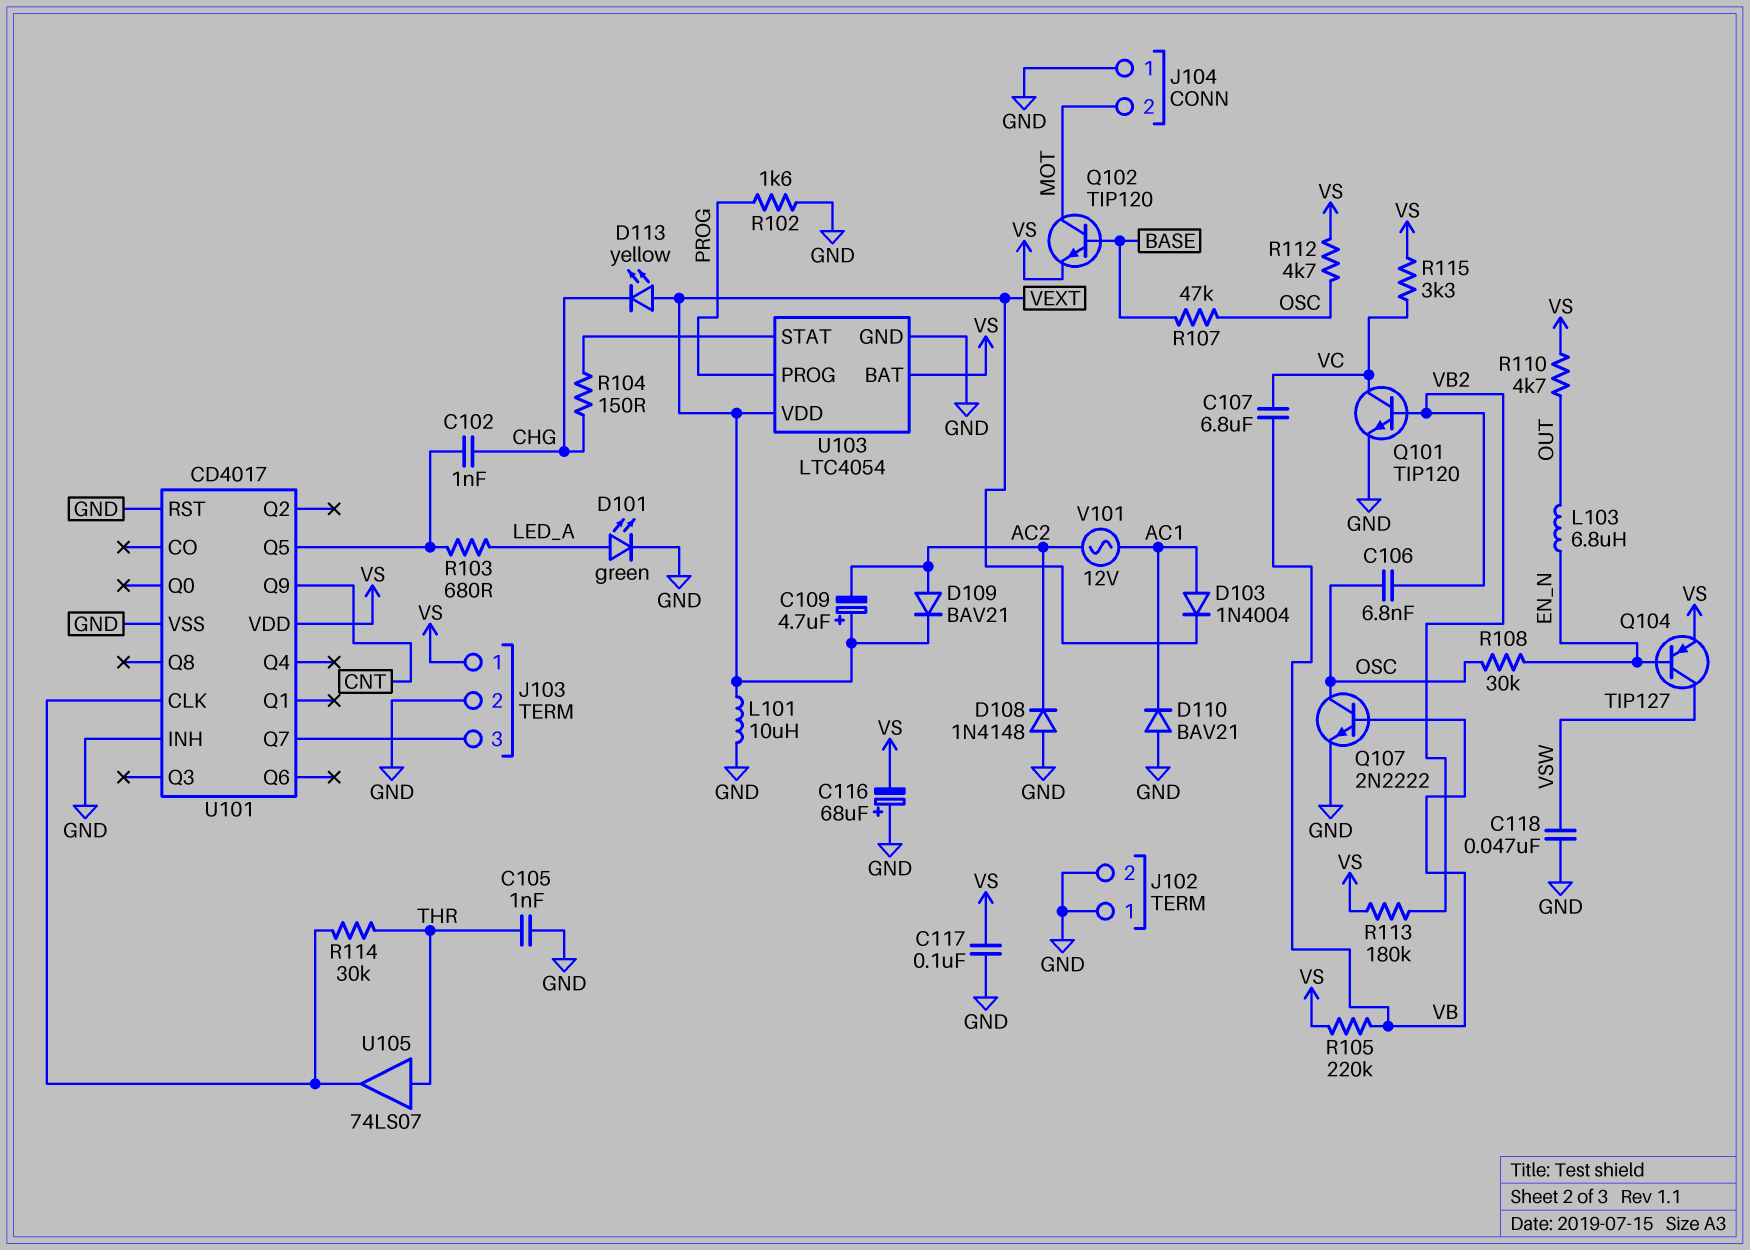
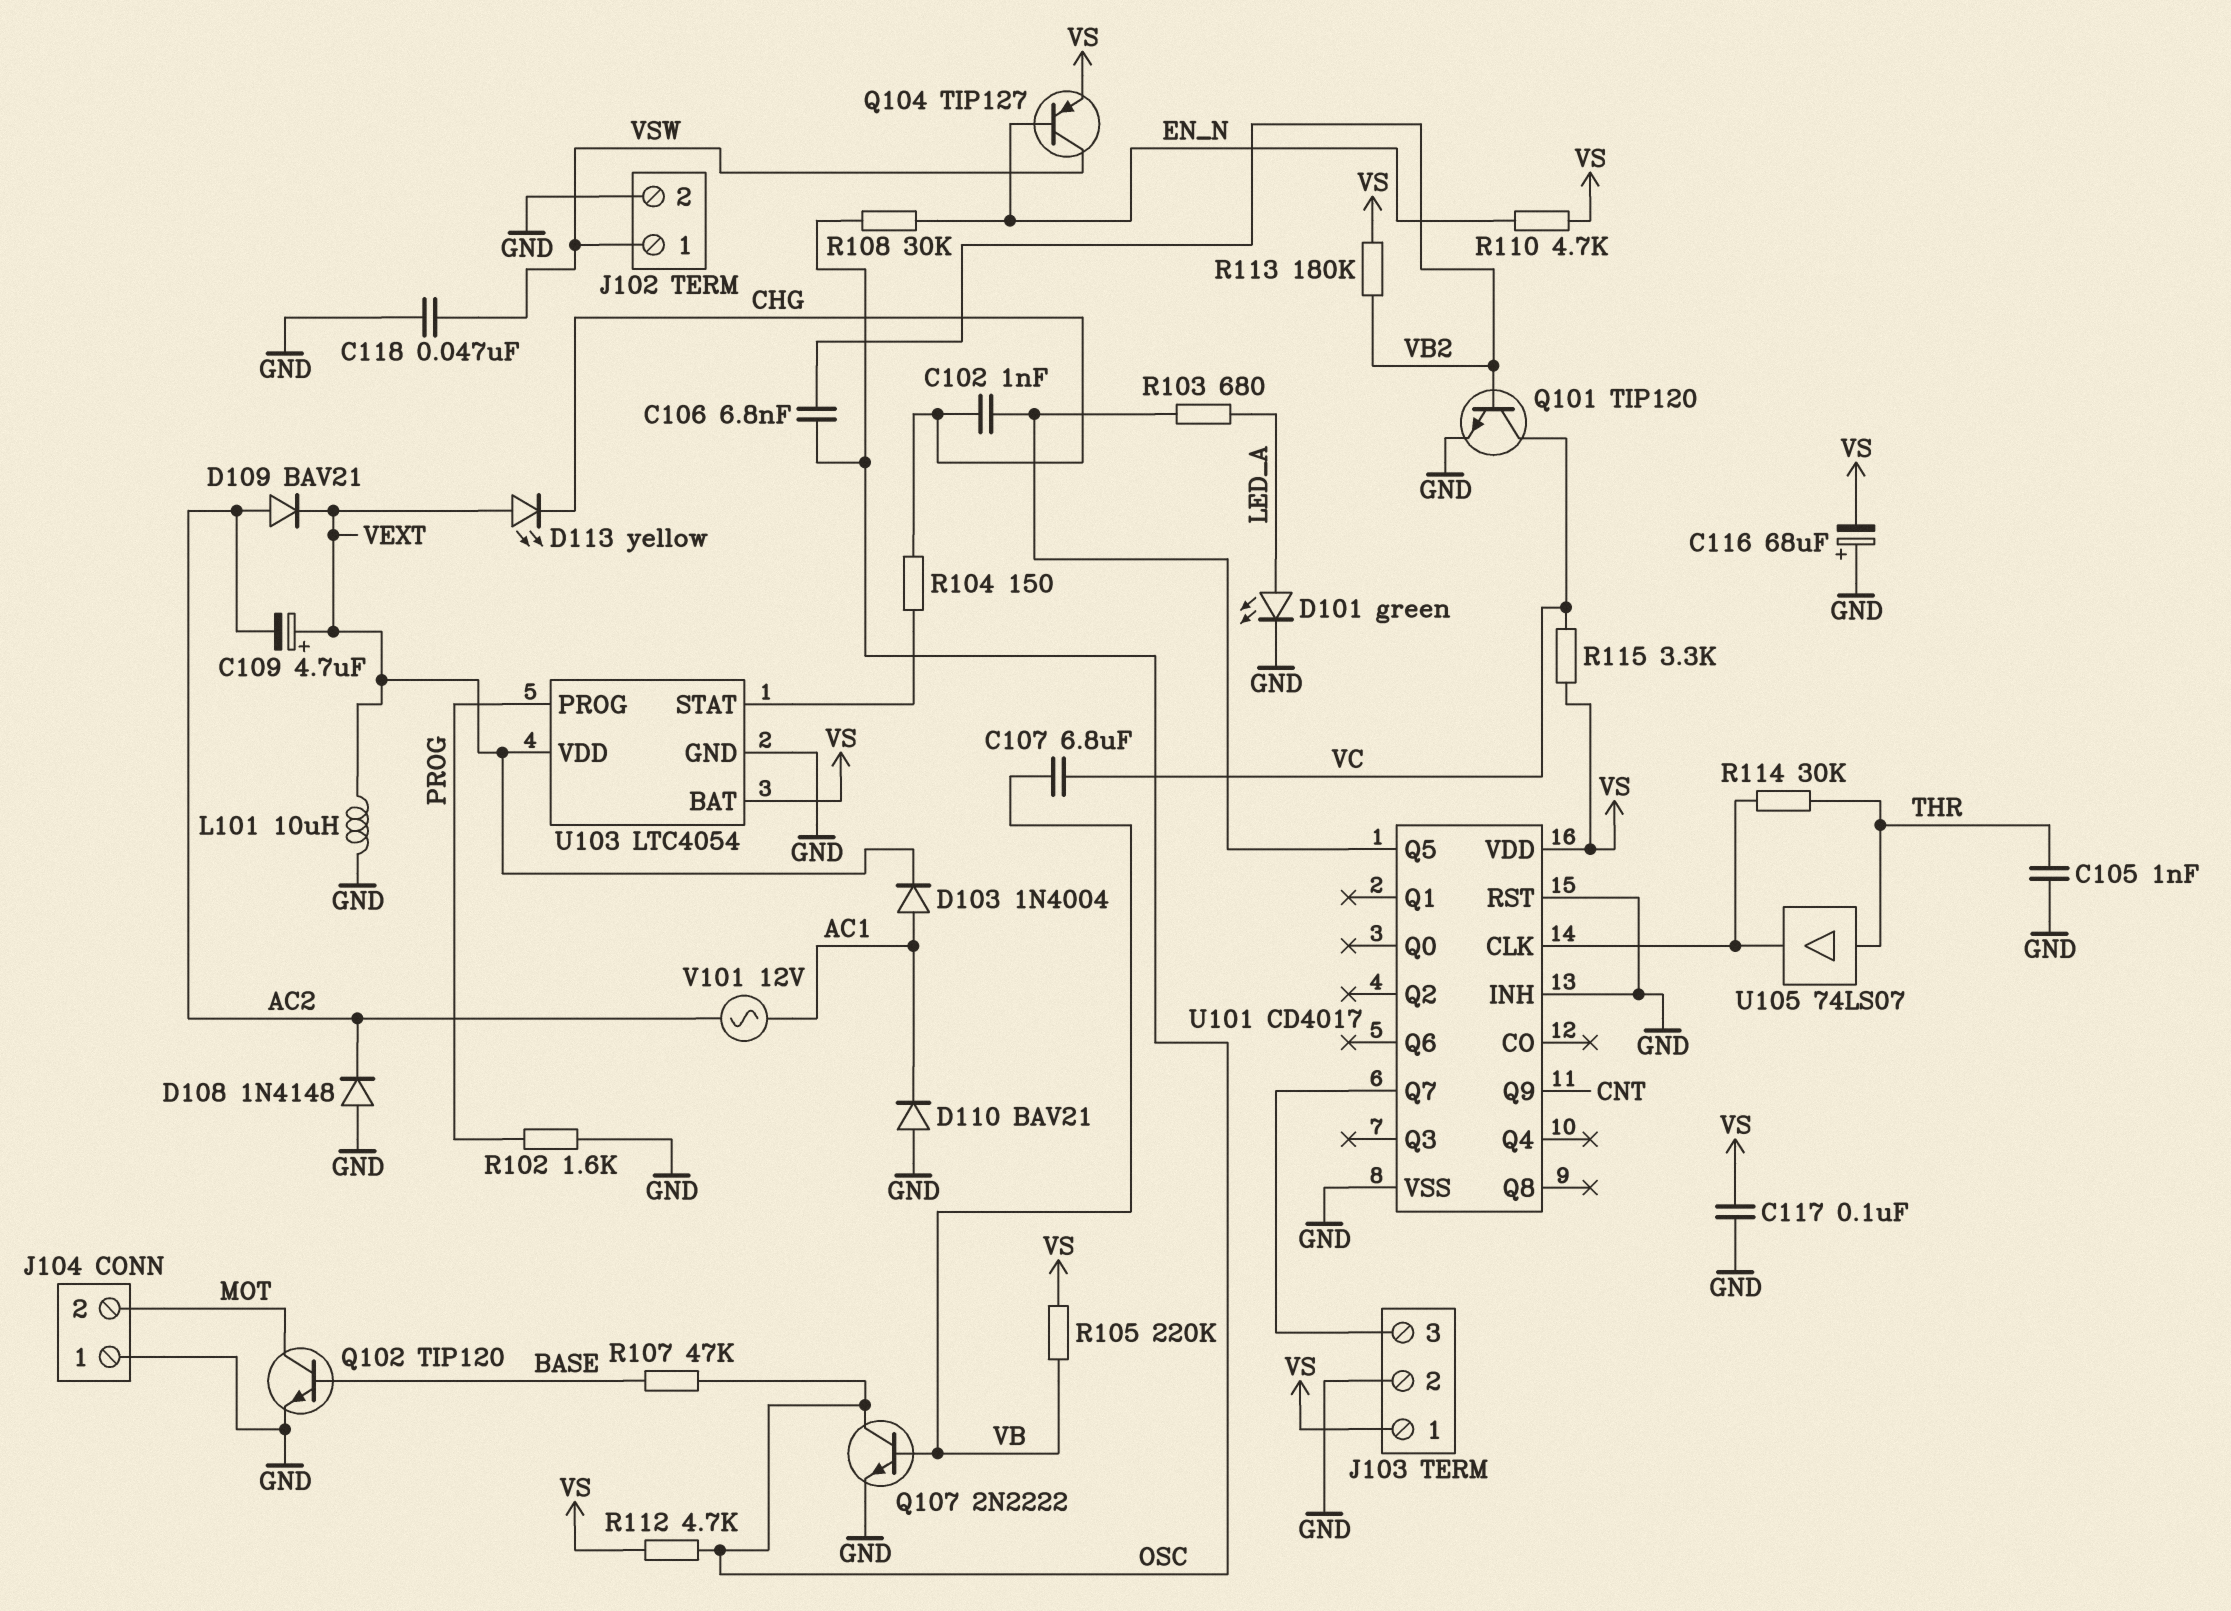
J102 pin 1: GND -> VSW
L103: 6.8uH (EN_N, OUT) -> none
Q102: NPN TIP120 (B BASE, C MOT, E VS) -> NPN TIP120 (B BASE, C MOT, E GND)
R110: 4.7k (OUT, VS) -> 4.7k (EN_N, VS)

